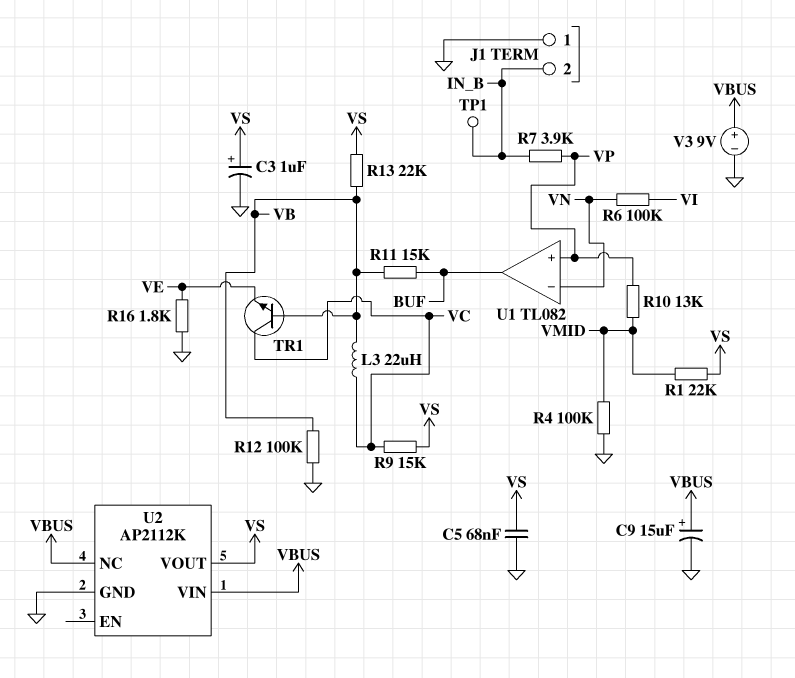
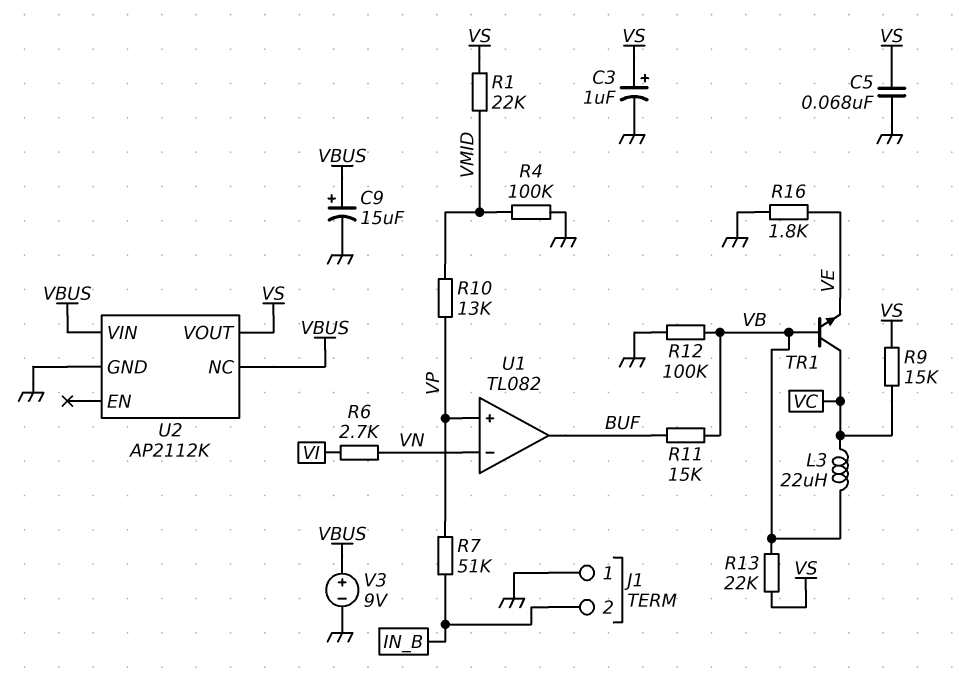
R6: 100k (VI, VN) -> 2.7k (VI, VN)
R7: 3.9k (IN_B, VP) -> 51k (IN_B, VP)
TP1: test point (IN_B) -> none

